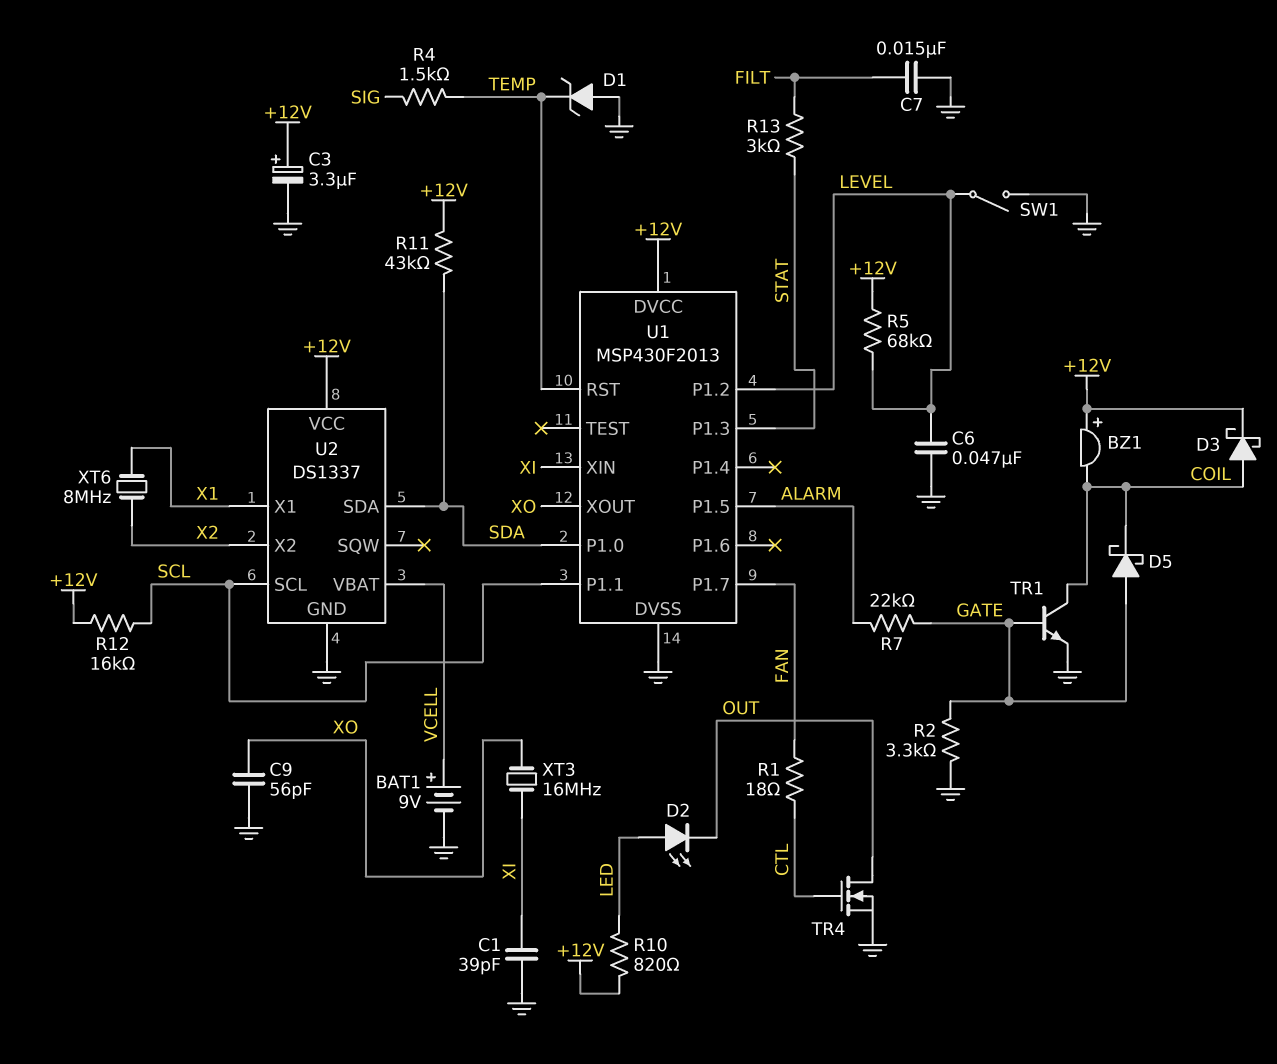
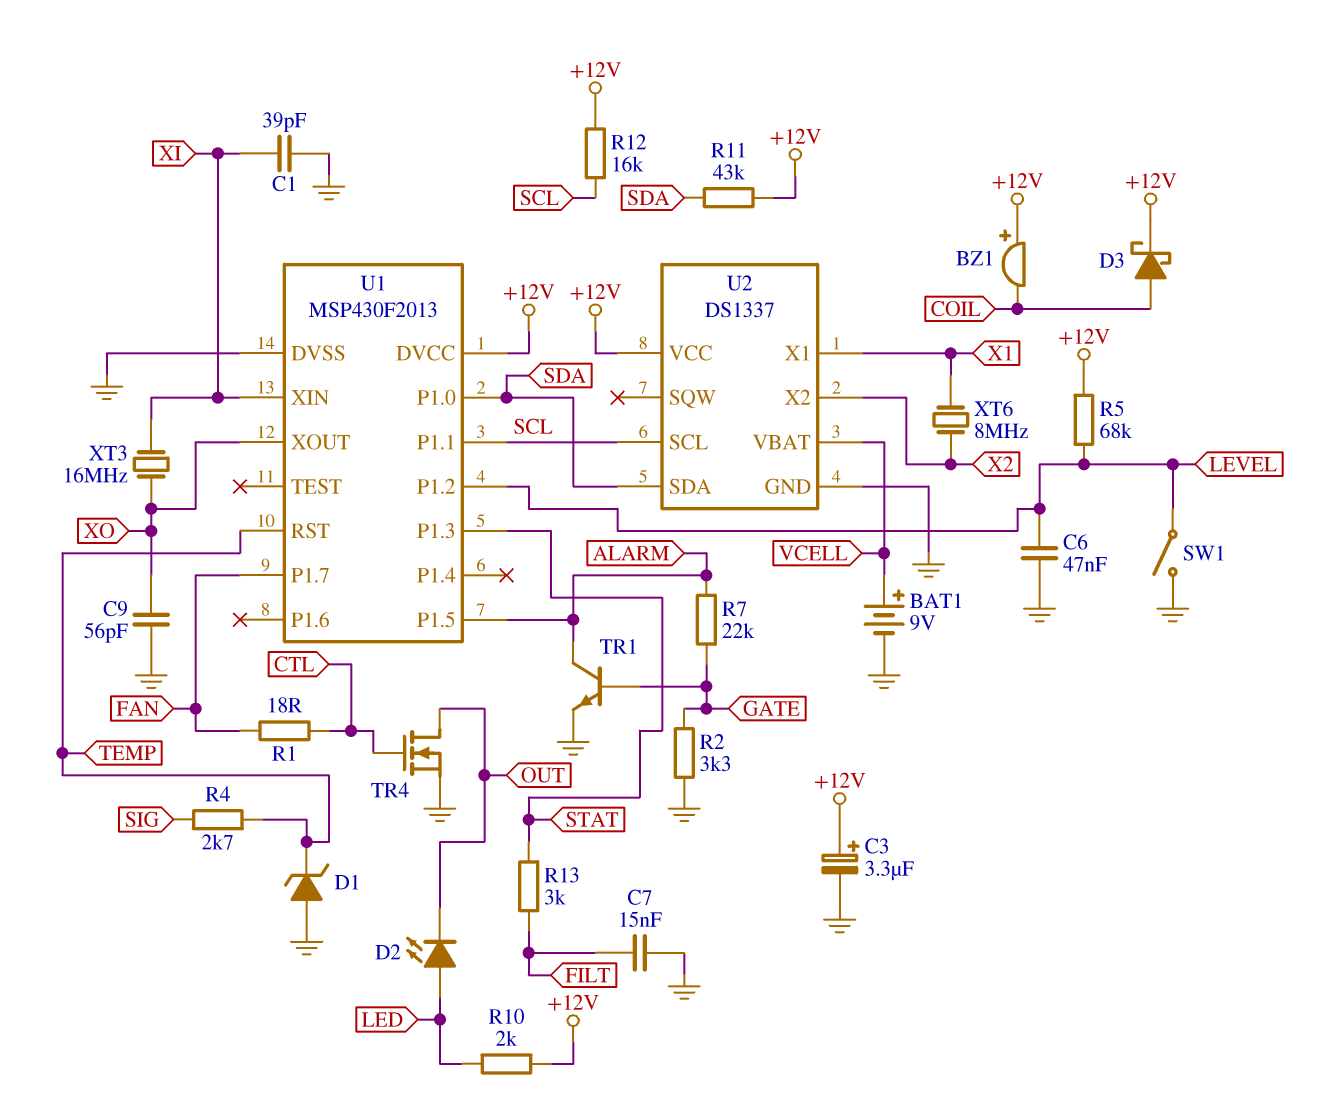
D5: schottky (A GATE, K COIL) -> none
R4: 1.5k (SIG, TEMP) -> 2.7k (SIG, TEMP)
R10: 820 (+12V, LED) -> 2k (+12V, LED)
TR1: NPN (B GATE, C COIL, E GND) -> NPN (B GATE, C ALARM, E GND)

